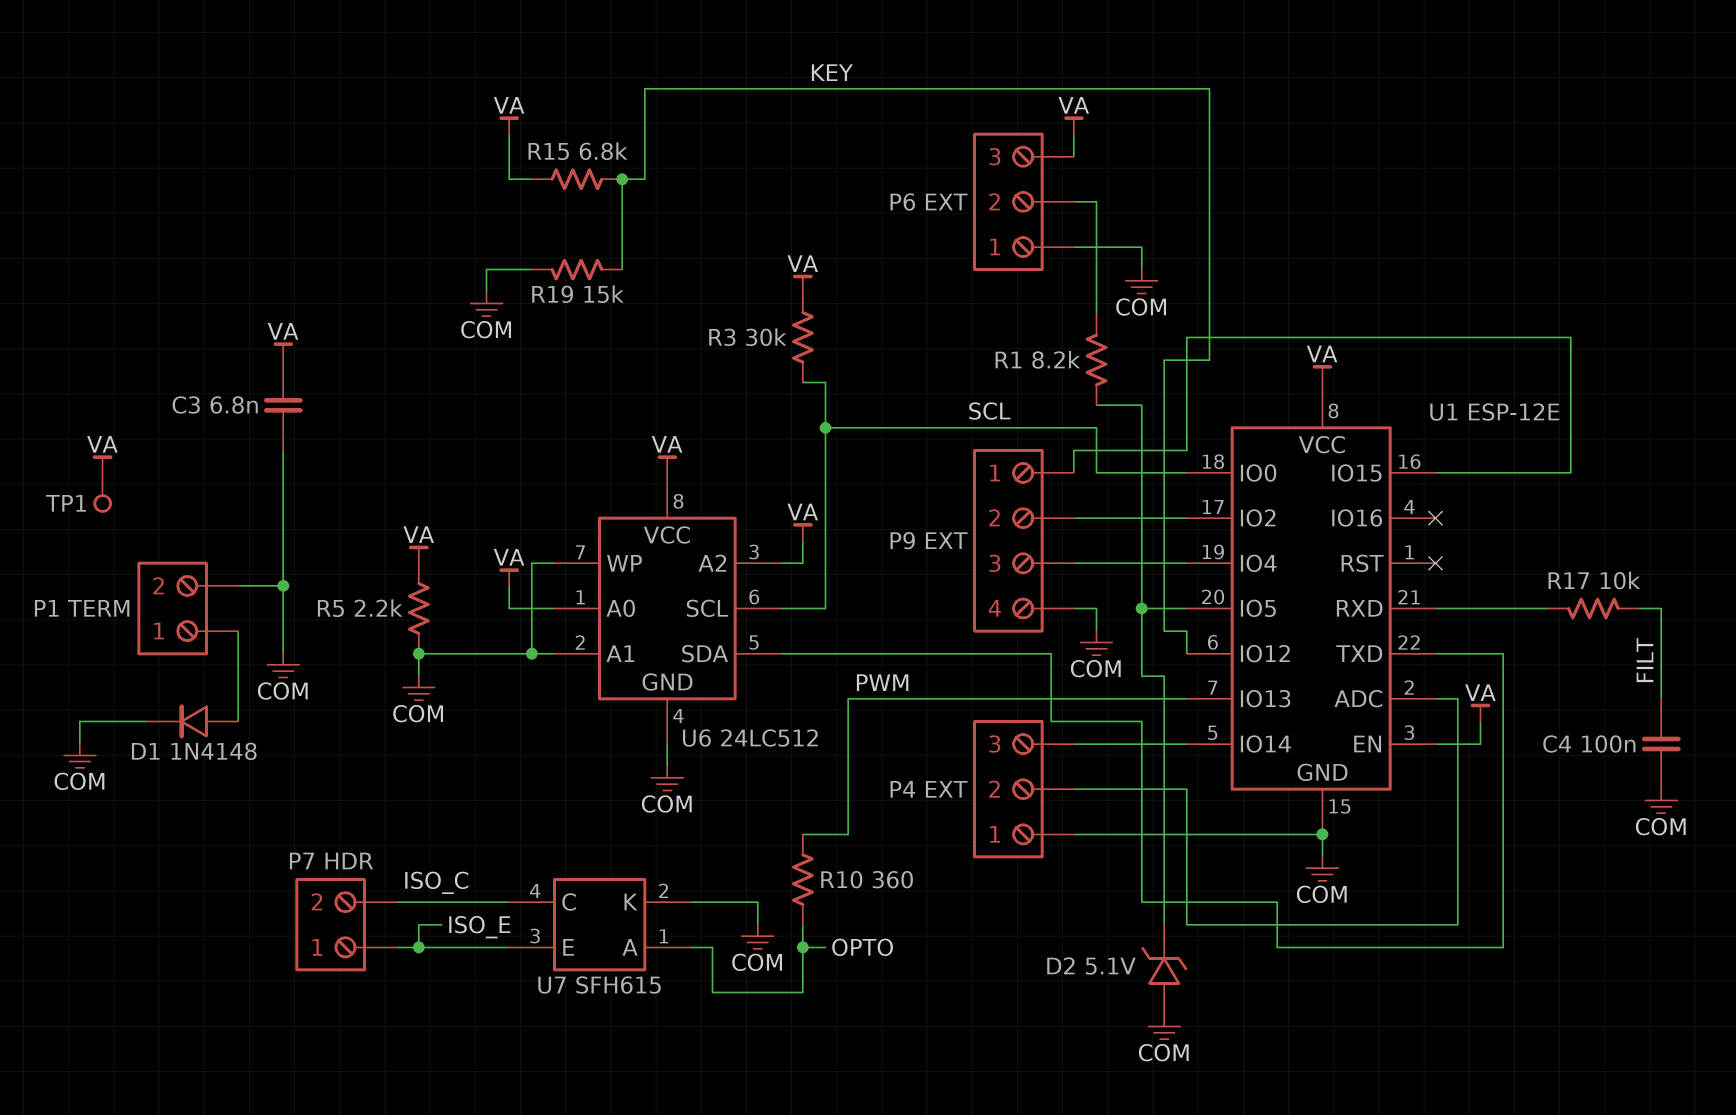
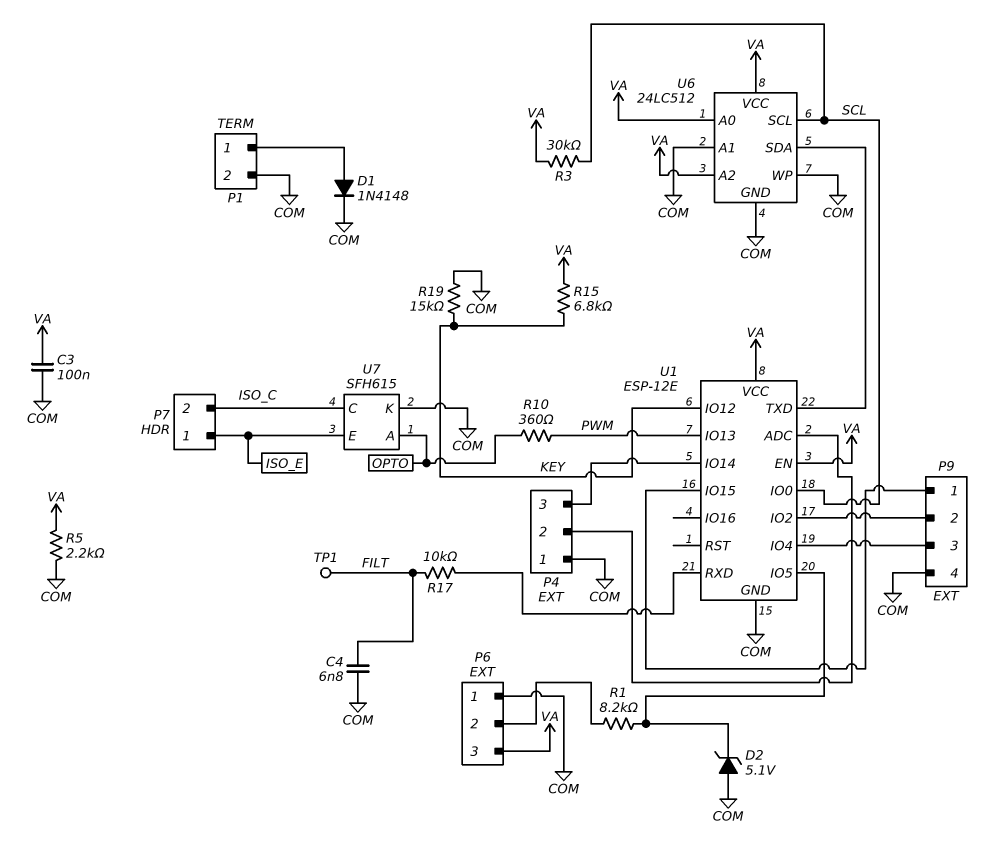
C3: 6.8nF (COM, VA) -> 100nF (COM, VA)
C4: 100nF (COM, FILT) -> 6.8nF (COM, FILT)
TP1: test point (VA) -> test point (FILT)

